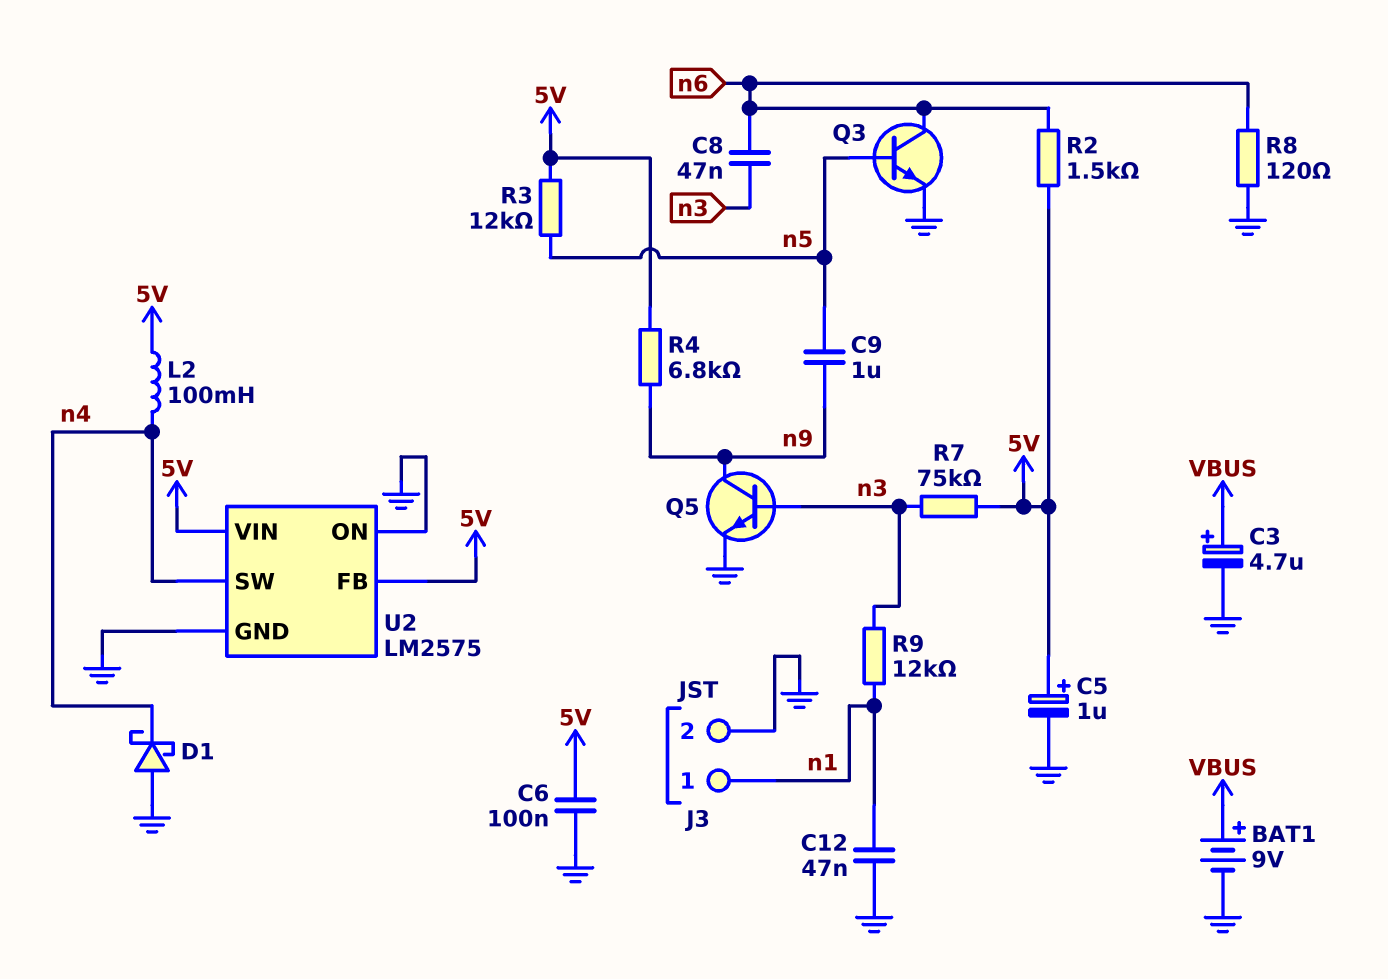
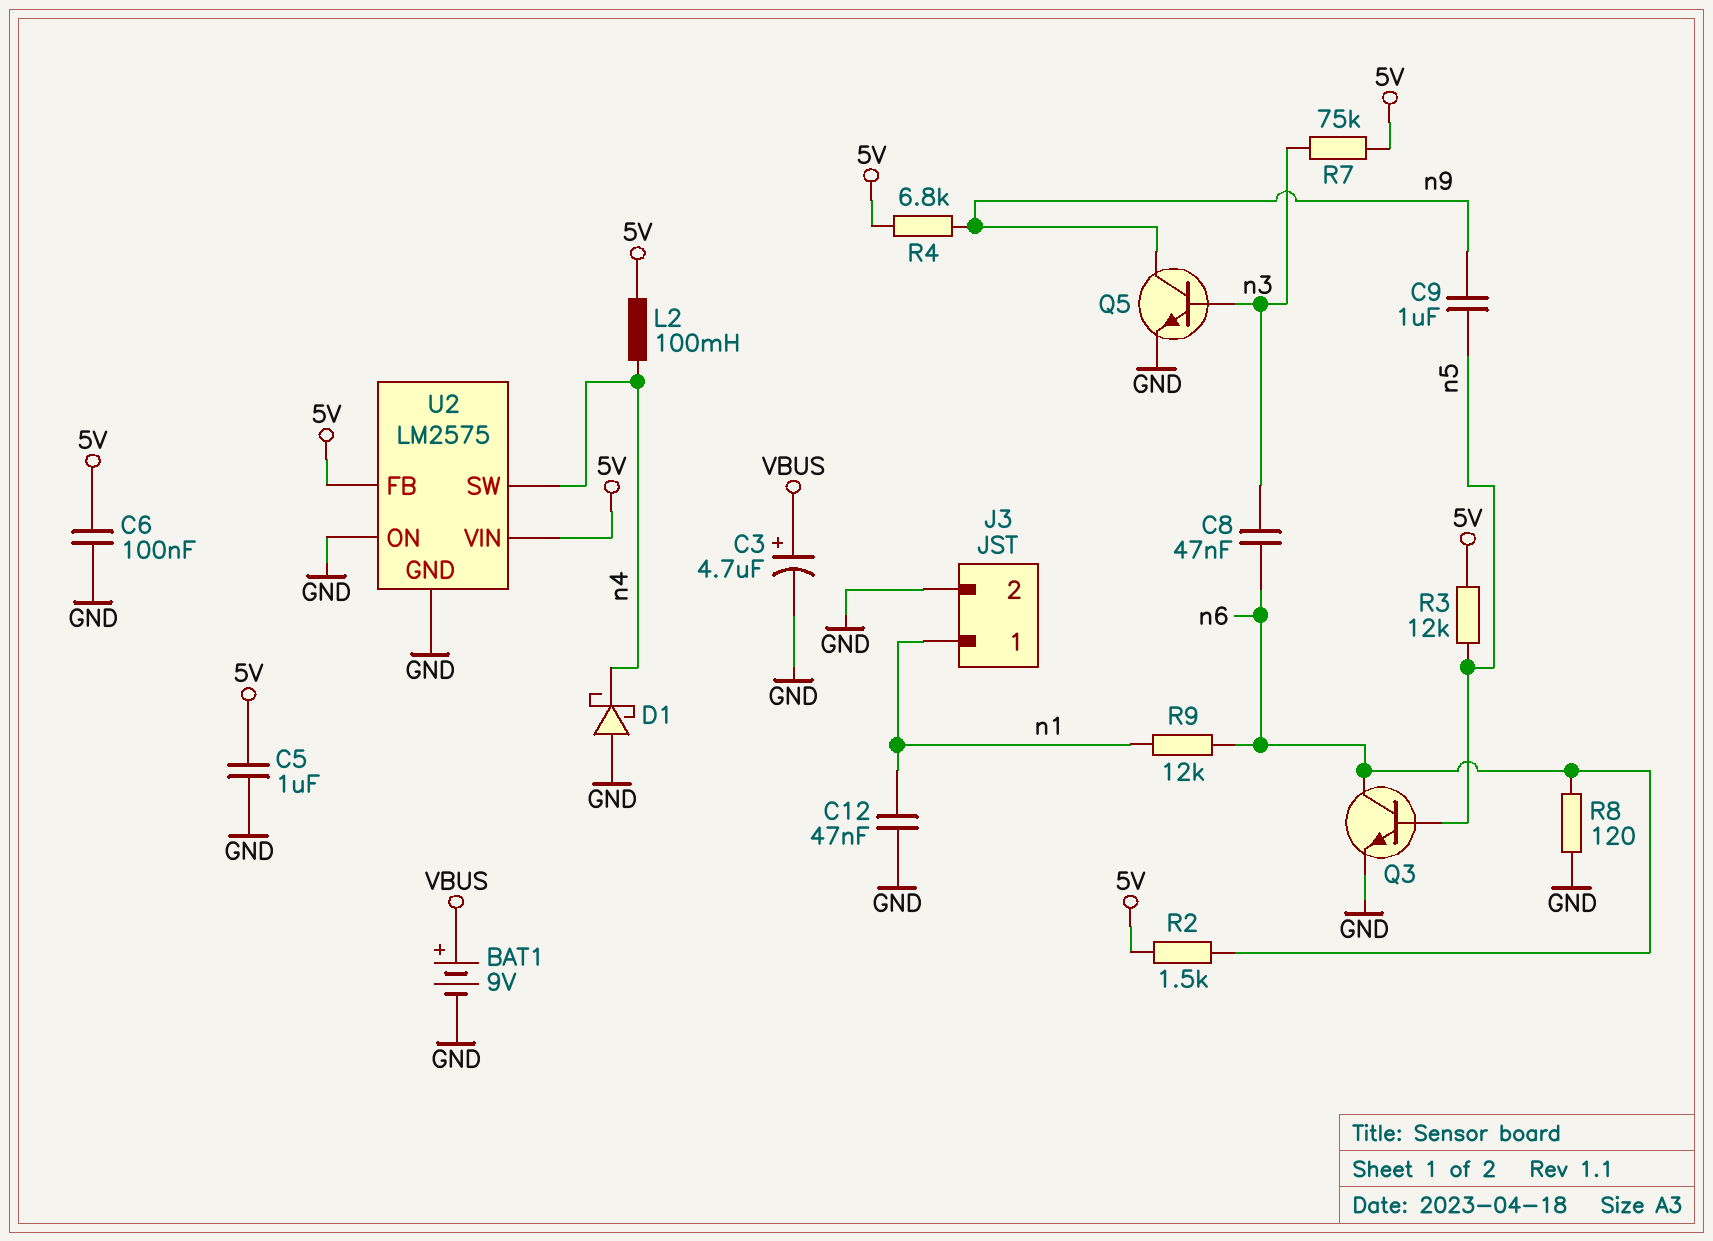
C5: 1uF (plus 5V, minus GND) -> 1uF (5V, GND)
R9: 12k (n1, n3) -> 12k (n1, n6)

